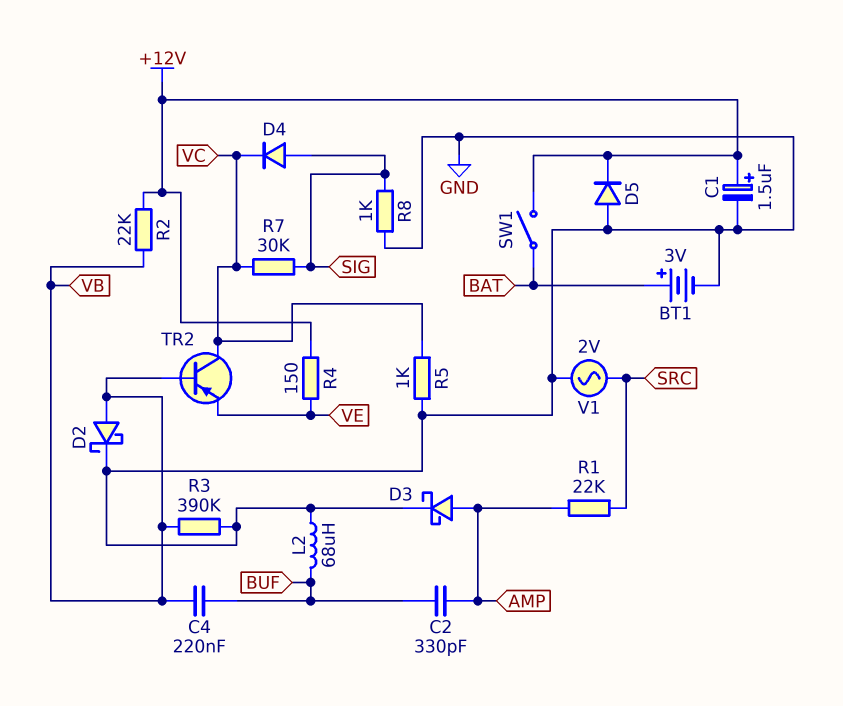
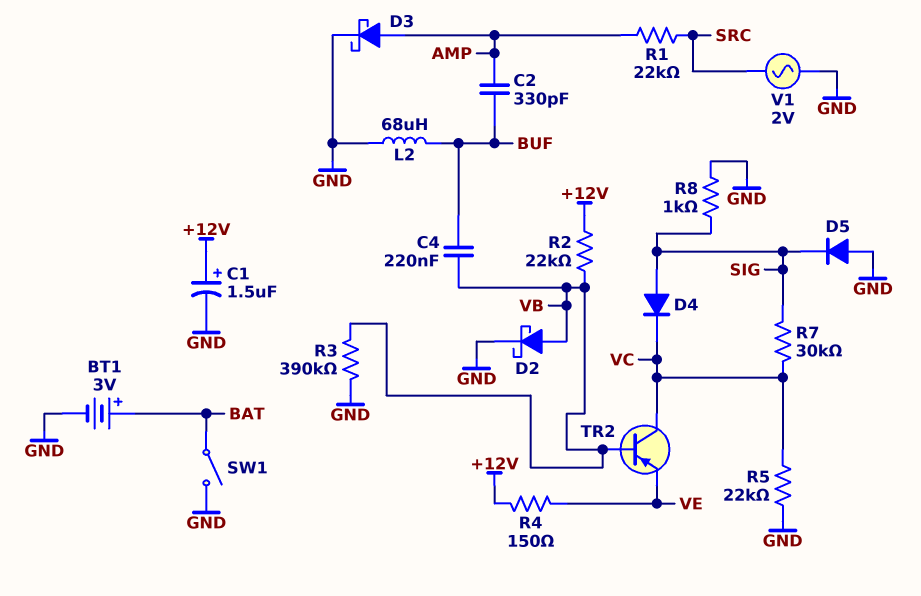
D5: diode (A GND, K +12V) -> diode (A GND, K SIG)
R5: 1k (GND, VC) -> 22k (GND, VC)
SW1: switch (+12V, BAT) -> switch (BAT, GND)

